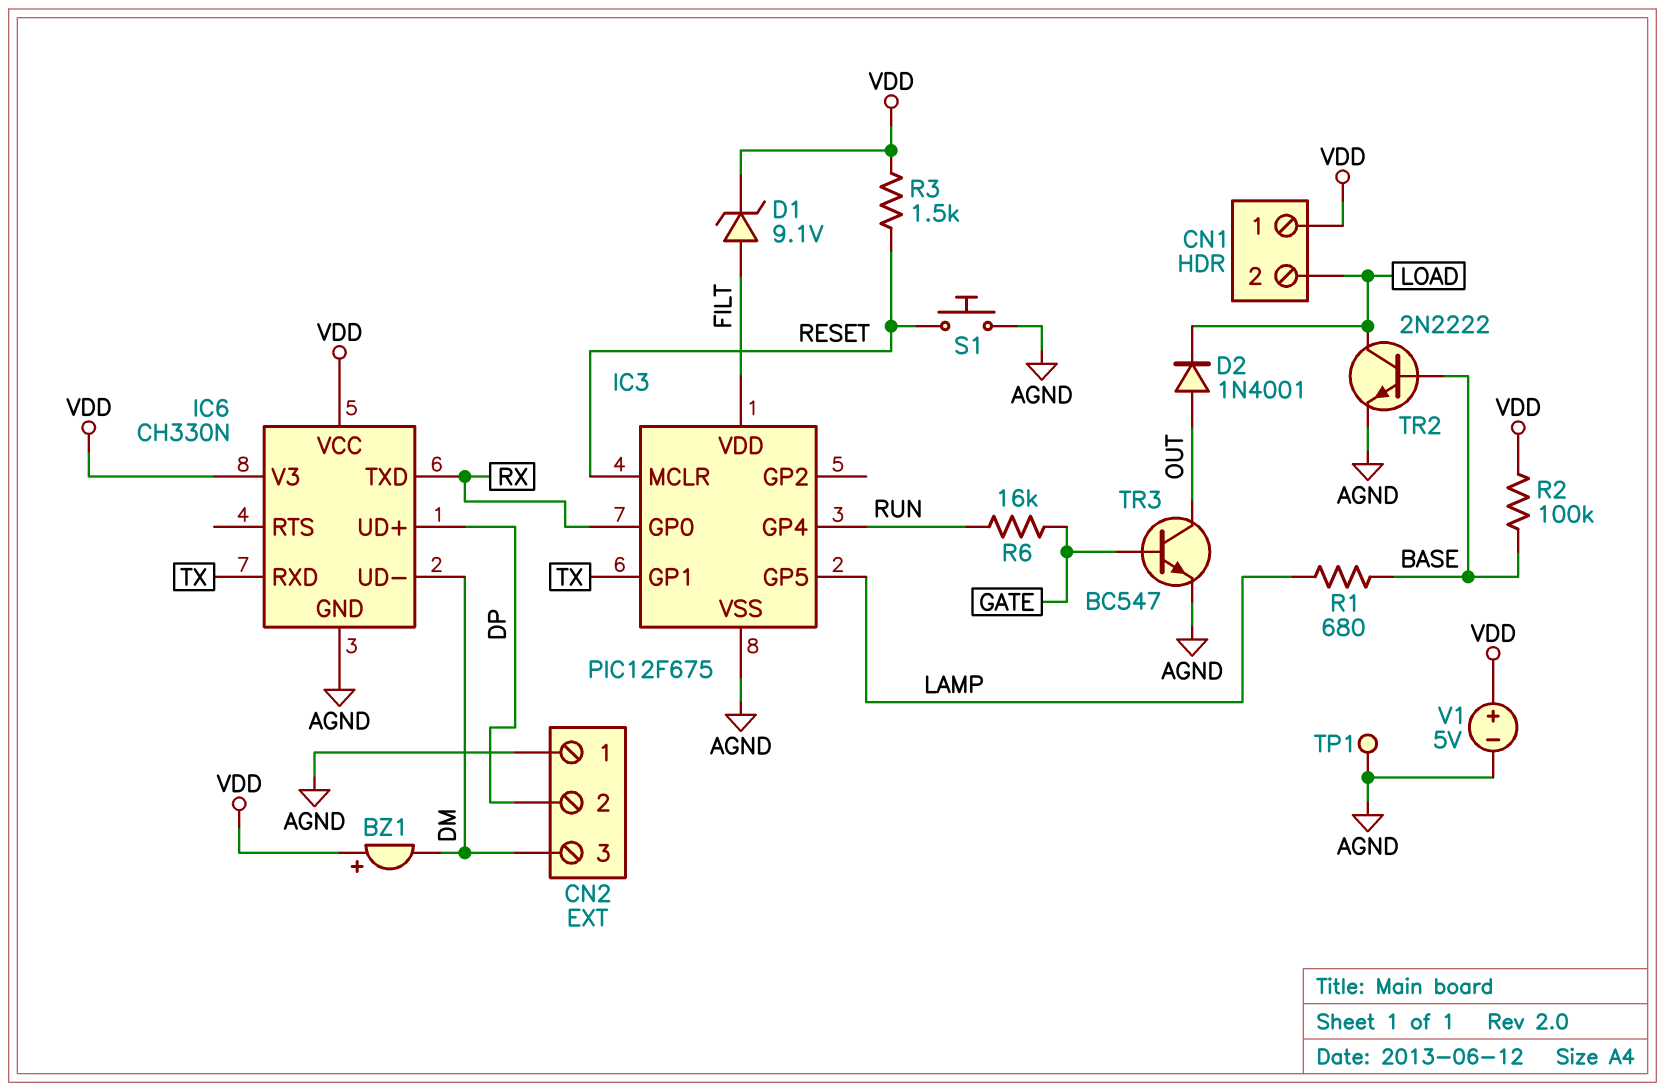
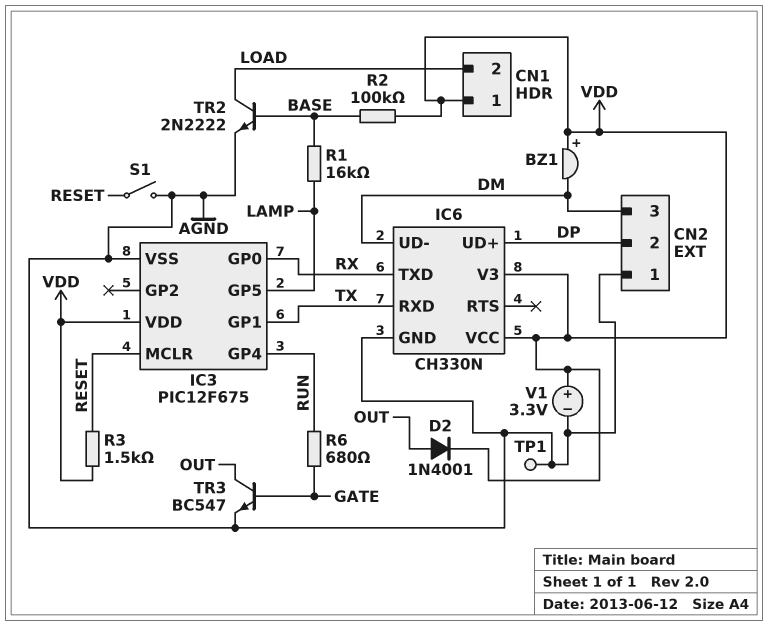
D1: zener 9.1V (A FILT, K VDD) -> none
D2: diode 1N4001 (A OUT, K LOAD) -> diode 1N4001 (A OUT, K VDD)
IC3 pin VDD: FILT -> VDD
R1: 680 (BASE, LAMP) -> 16k (BASE, LAMP)
R6: 16k (GATE, RUN) -> 680 (GATE, RUN)
S1: button (AGND, RESET) -> switch (AGND, RESET)
V1: 5V (plus VDD, minus AGND) -> 3.3V (plus VDD, minus AGND)

